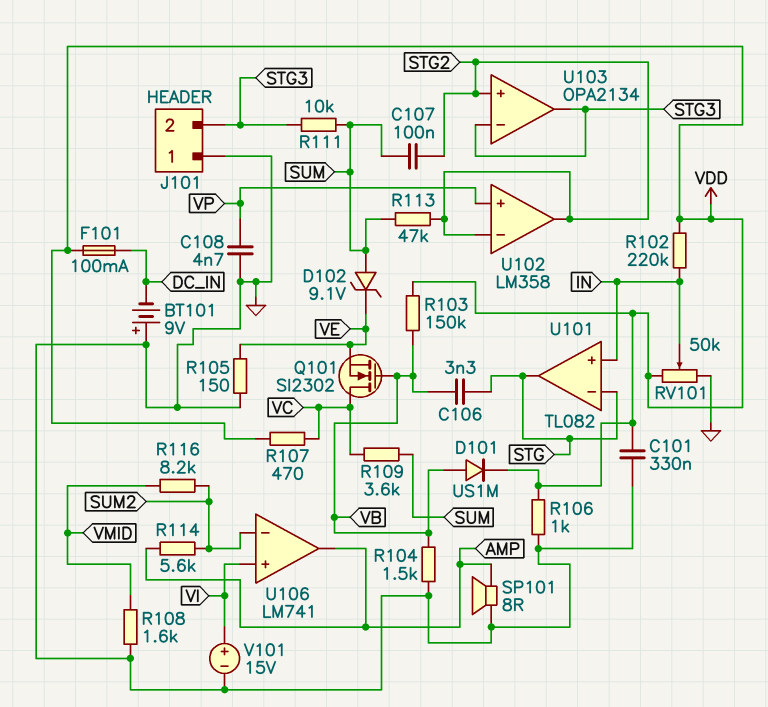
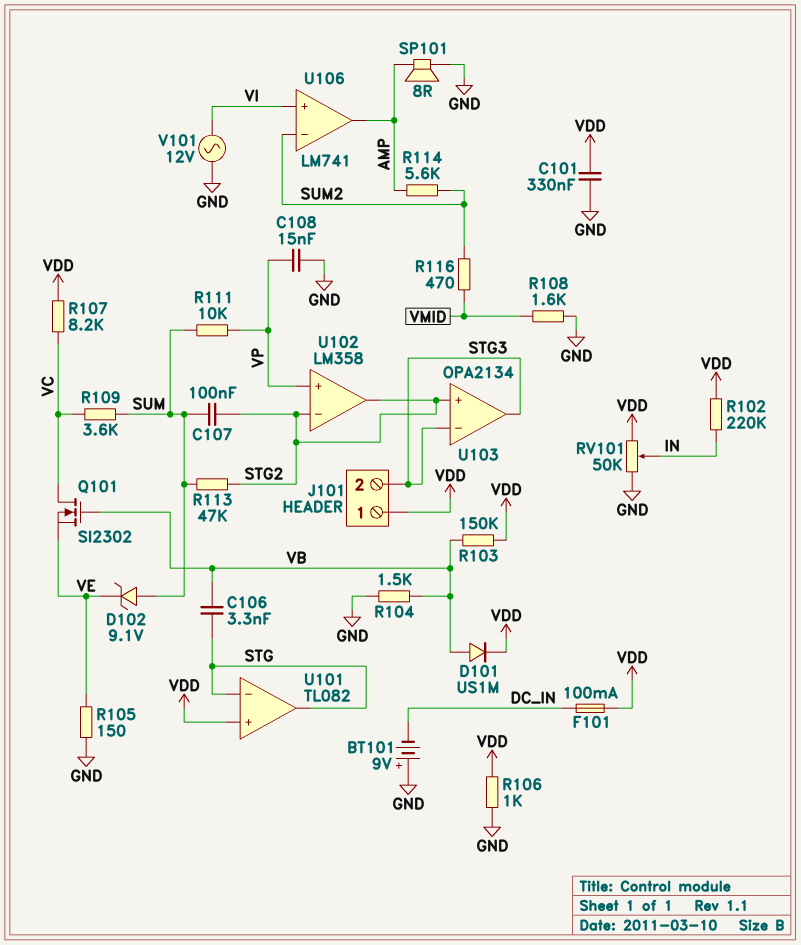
C108: 4.7nF (GND, VP) -> 15nF (GND, VP)
J101 pin 1: GND -> VDD
R107: 470 (VC, VDD) -> 8.2k (VC, VDD)
R111: 10k (STG3, SUM) -> 10k (SUM, VP)
R116: 8.2k (SUM2, VMID) -> 470 (SUM2, VMID)
U101 pin in+: IN -> VDD
V101: 15V (plus VI, minus GND) -> AC 12V (GND, VI)

